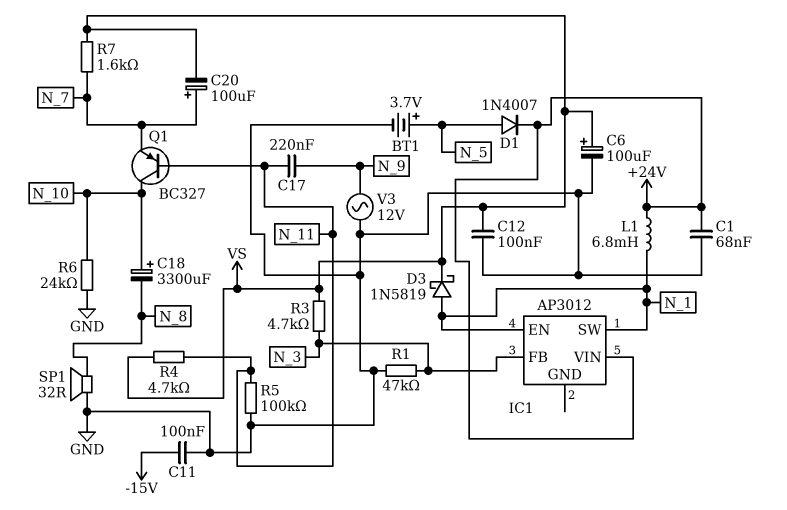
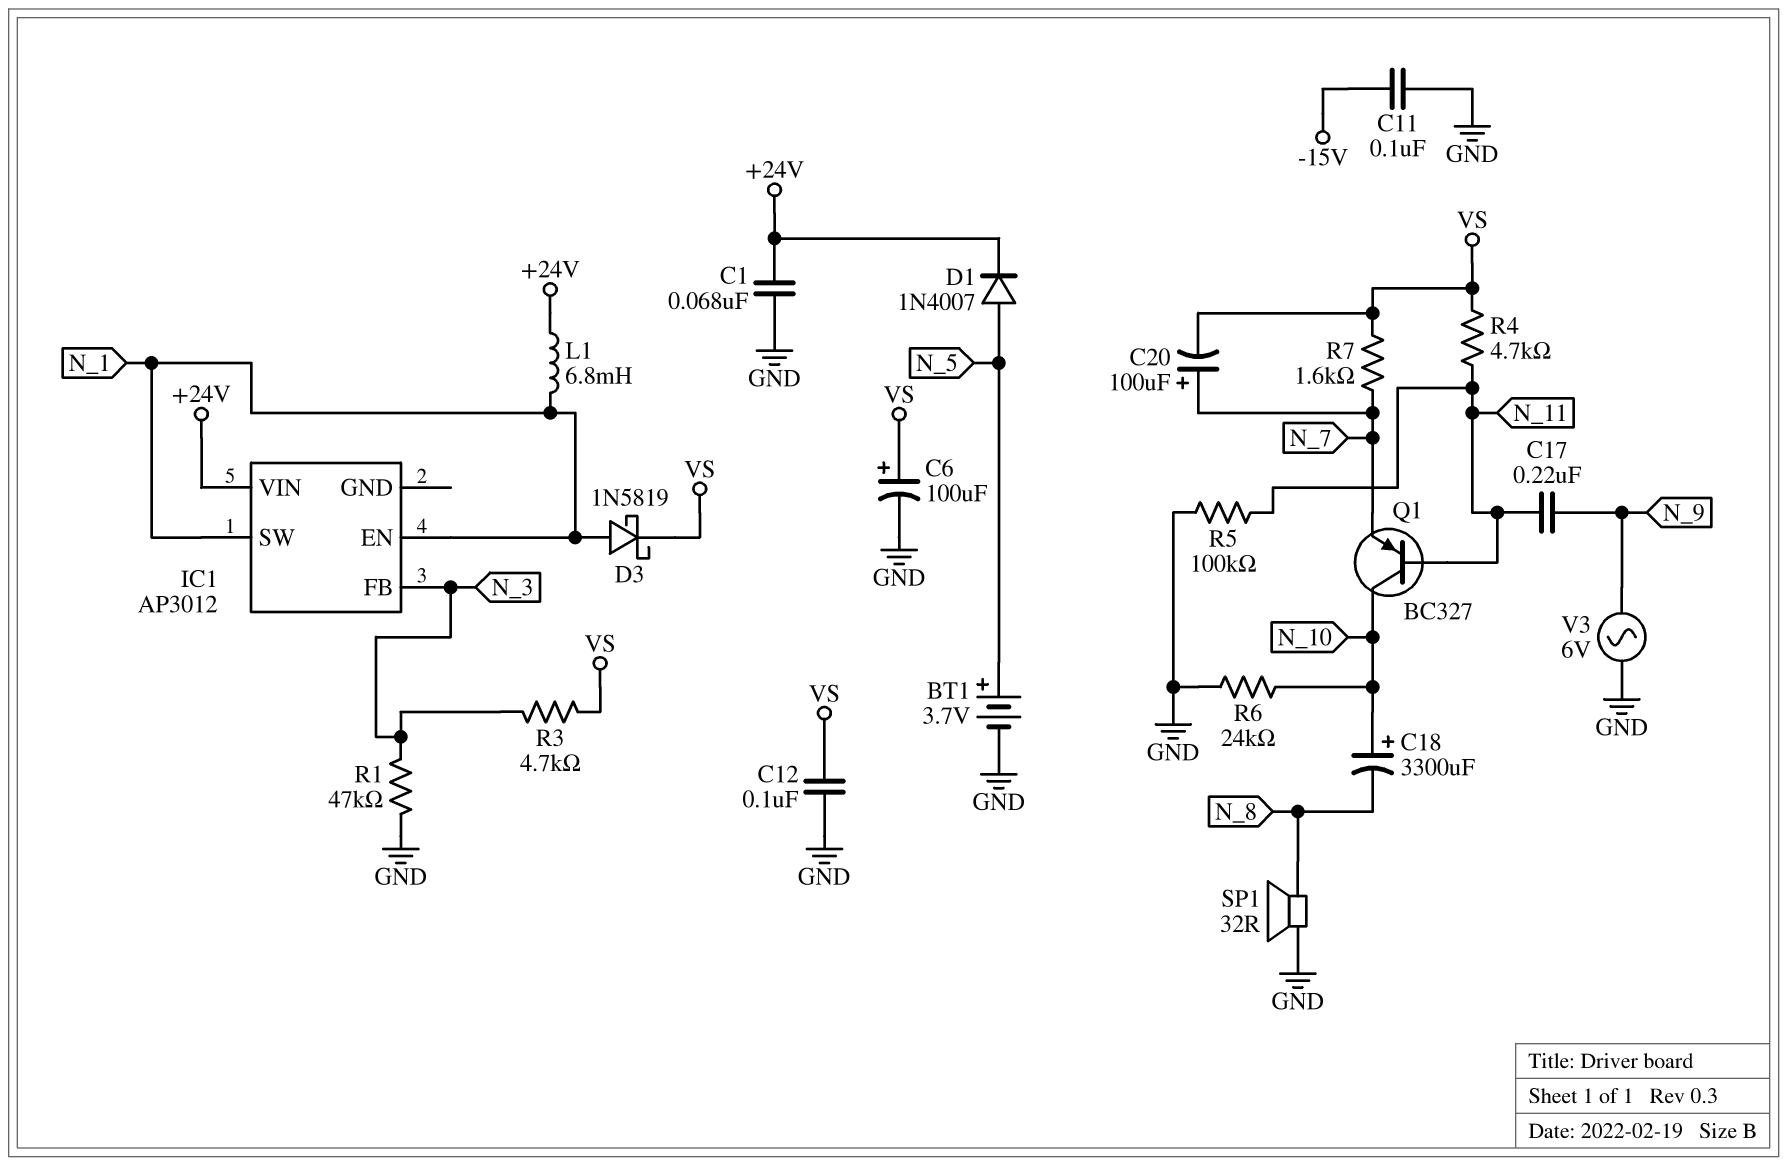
V3: AC 12V (GND, N_9) -> AC 6V (GND, N_9)

